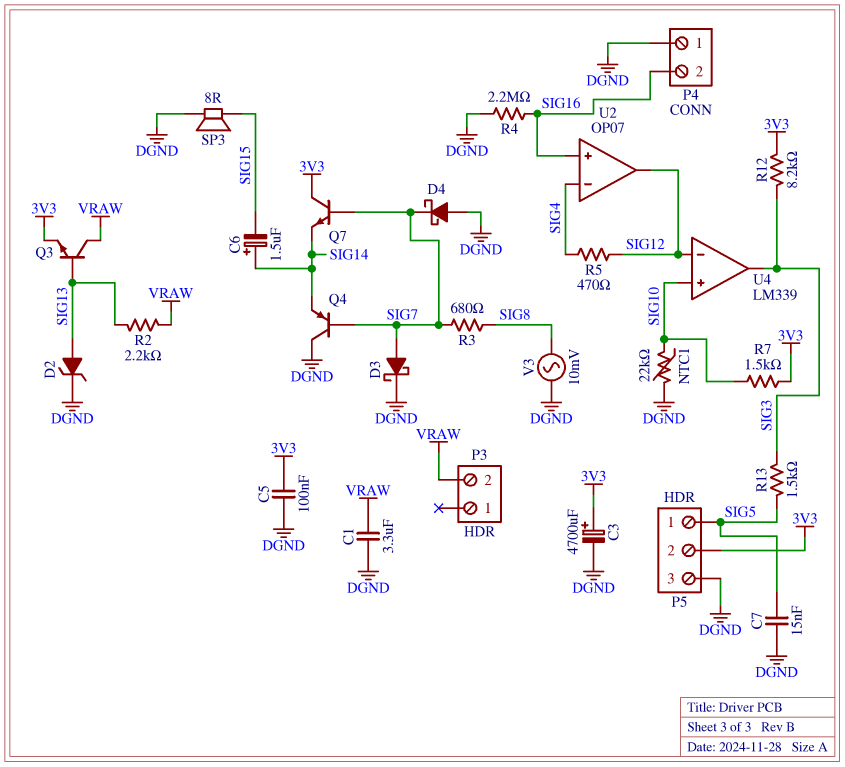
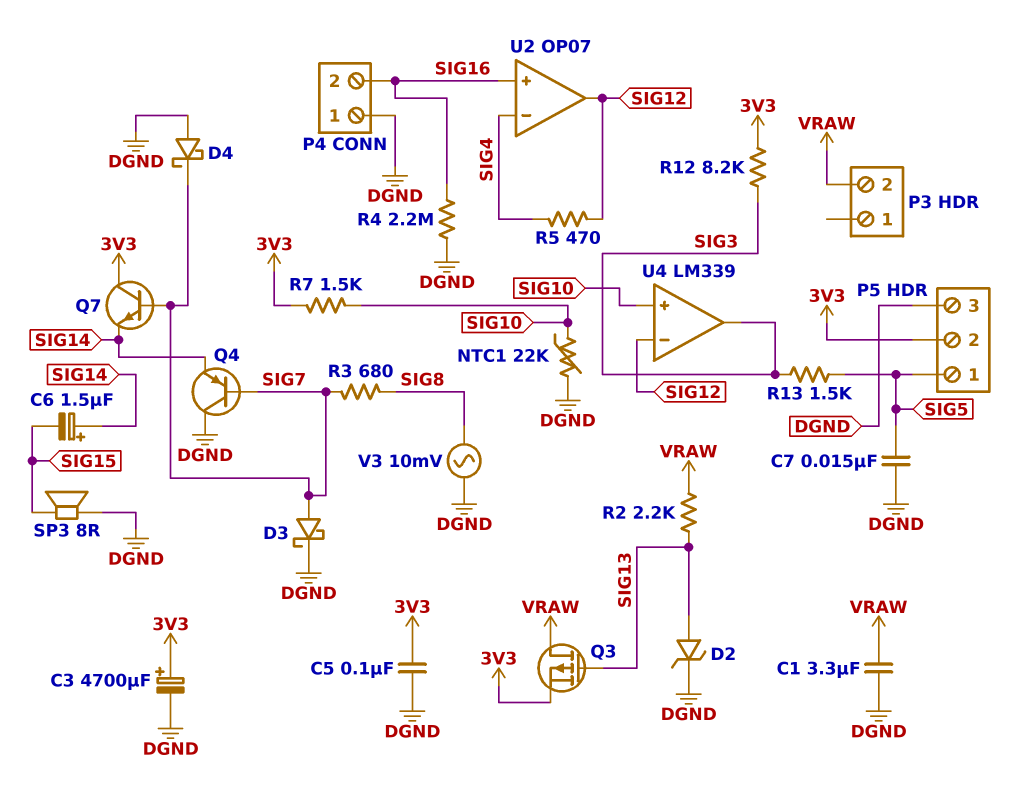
Q3: NPN (B SIG13, C VRAW, E 3V3) -> PMOS (G SIG13, D VRAW, S 3V3)

